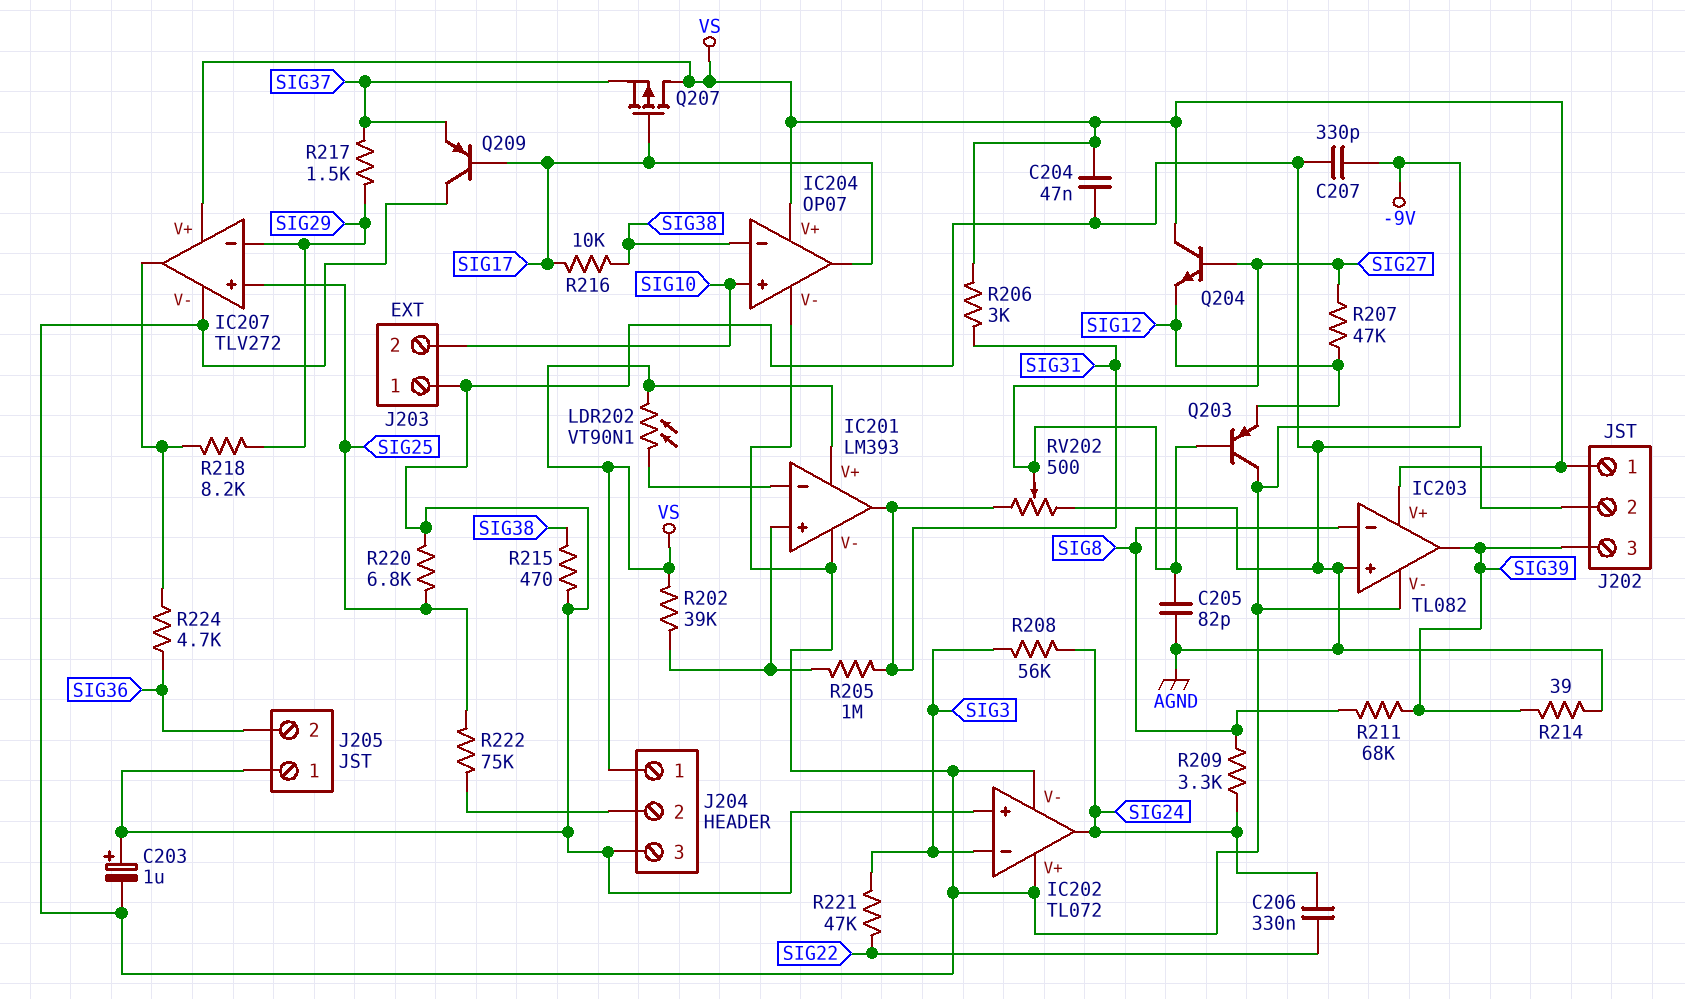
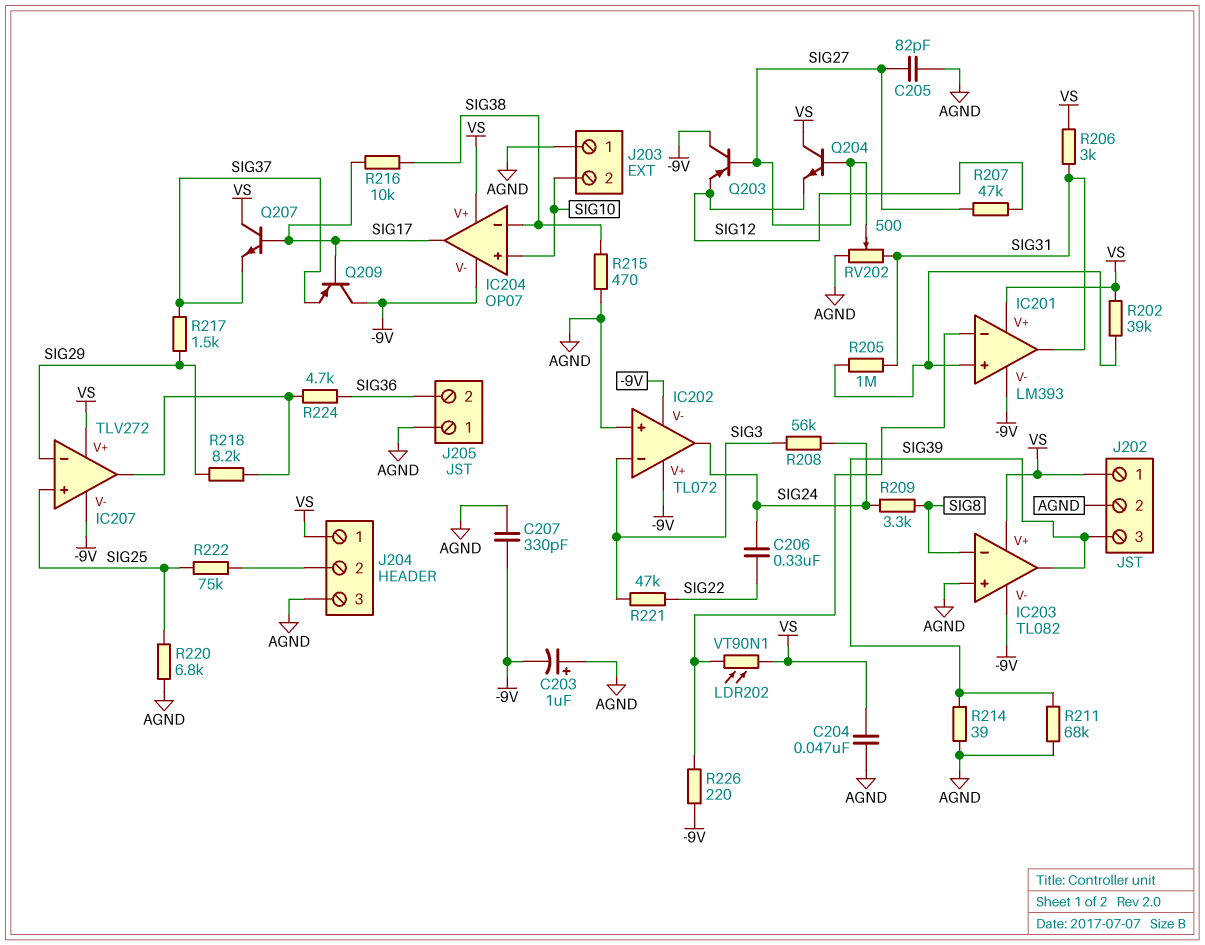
Q207: PMOS (G SIG17, D VS, S SIG37) -> NPN (B SIG17, C VS, E SIG37)
R211: 68k (SIG8, SIG39) -> 68k (AGND, SIG39)
R226: none -> 220 (-9V, IC201/in-)

